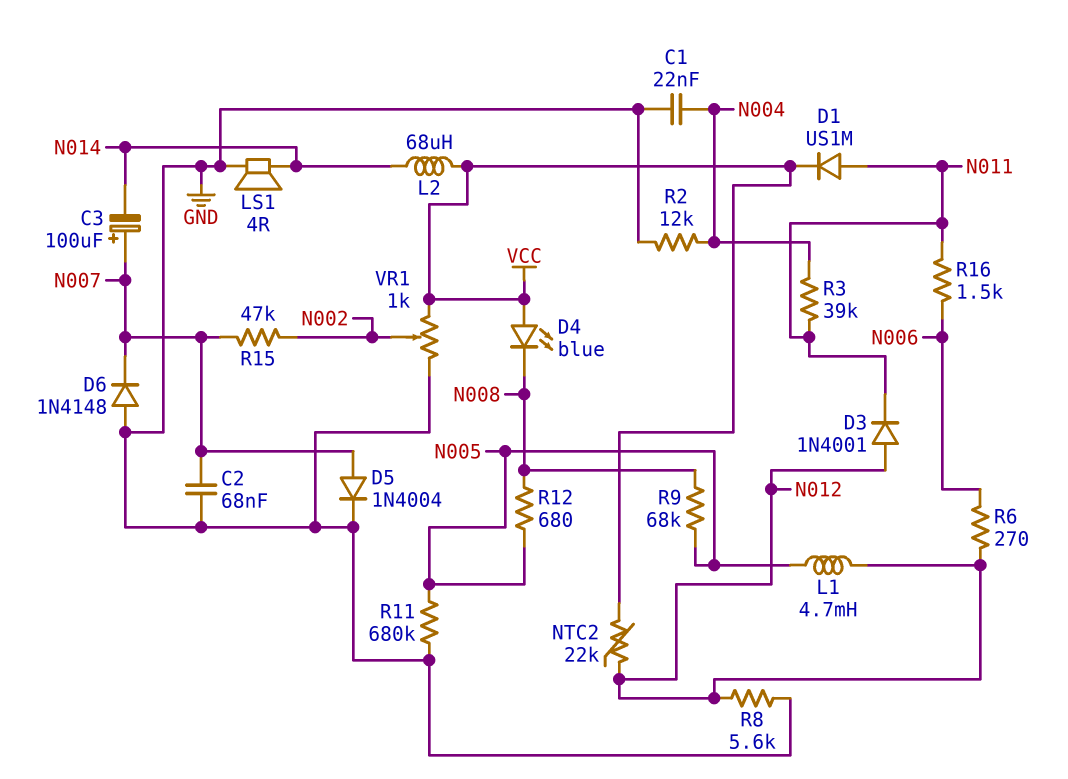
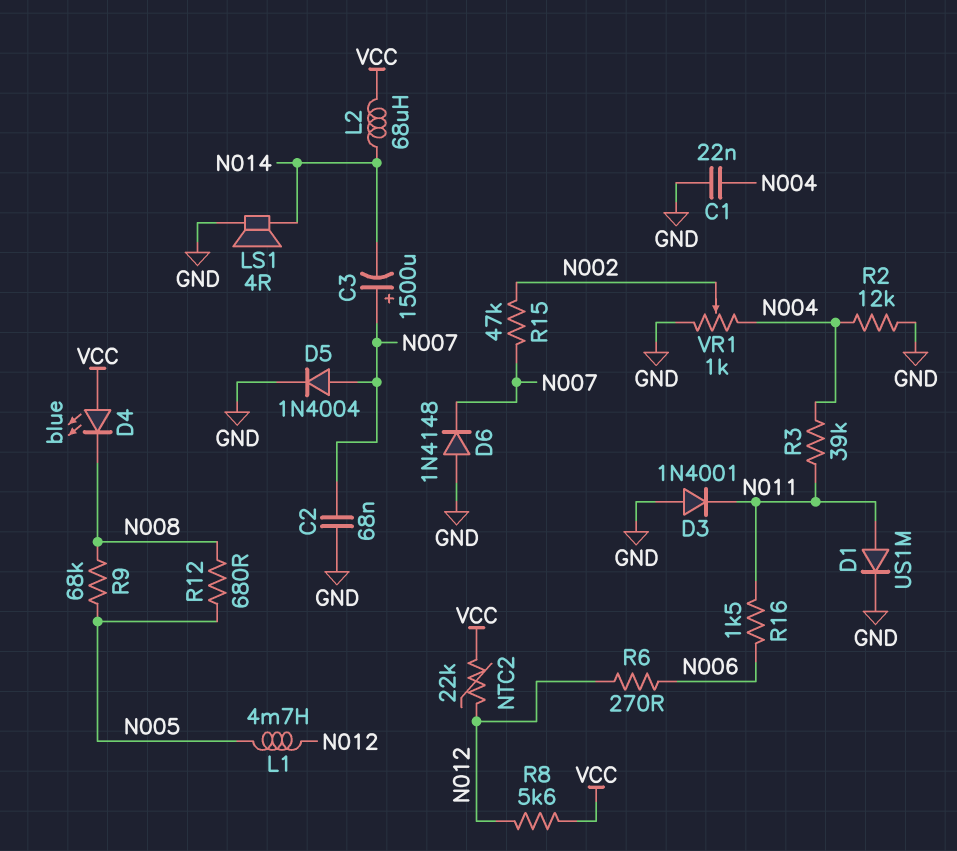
C3: 100uF (plus N007, minus N014) -> 1500uF (plus N007, minus N014)
D1: diode US1M (A N011, K VCC) -> diode US1M (A N011, K GND)
D3: diode 1N4001 (A N012, K N011) -> diode 1N4001 (A GND, K N011)
R8: 5.6k (GND, N012) -> 5.6k (N012, VCC)
R11: 680k (GND, N005) -> none
VR1: 1k (GND, VCC, wiper N002) -> 1k (GND, N004, wiper N002)

